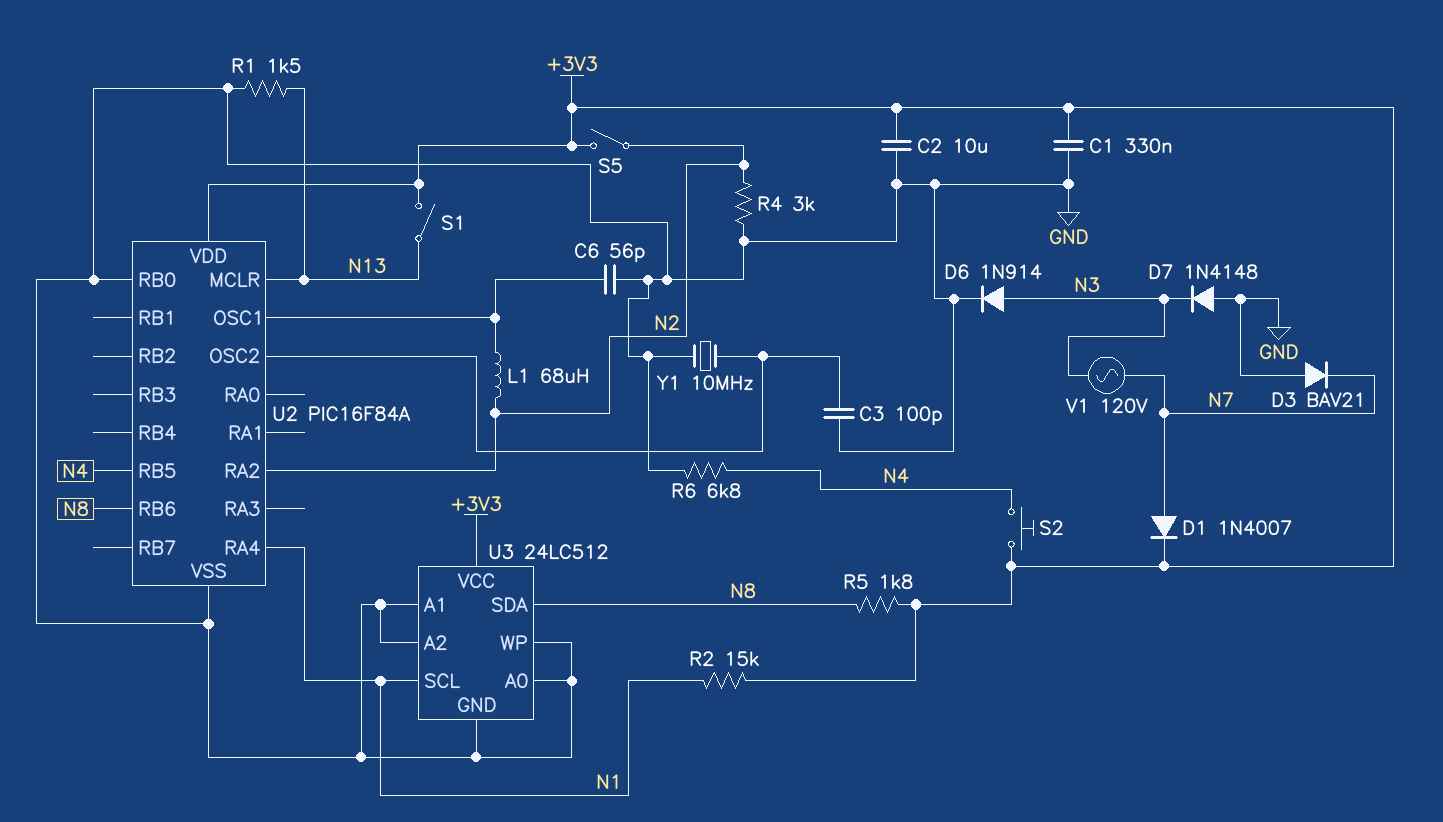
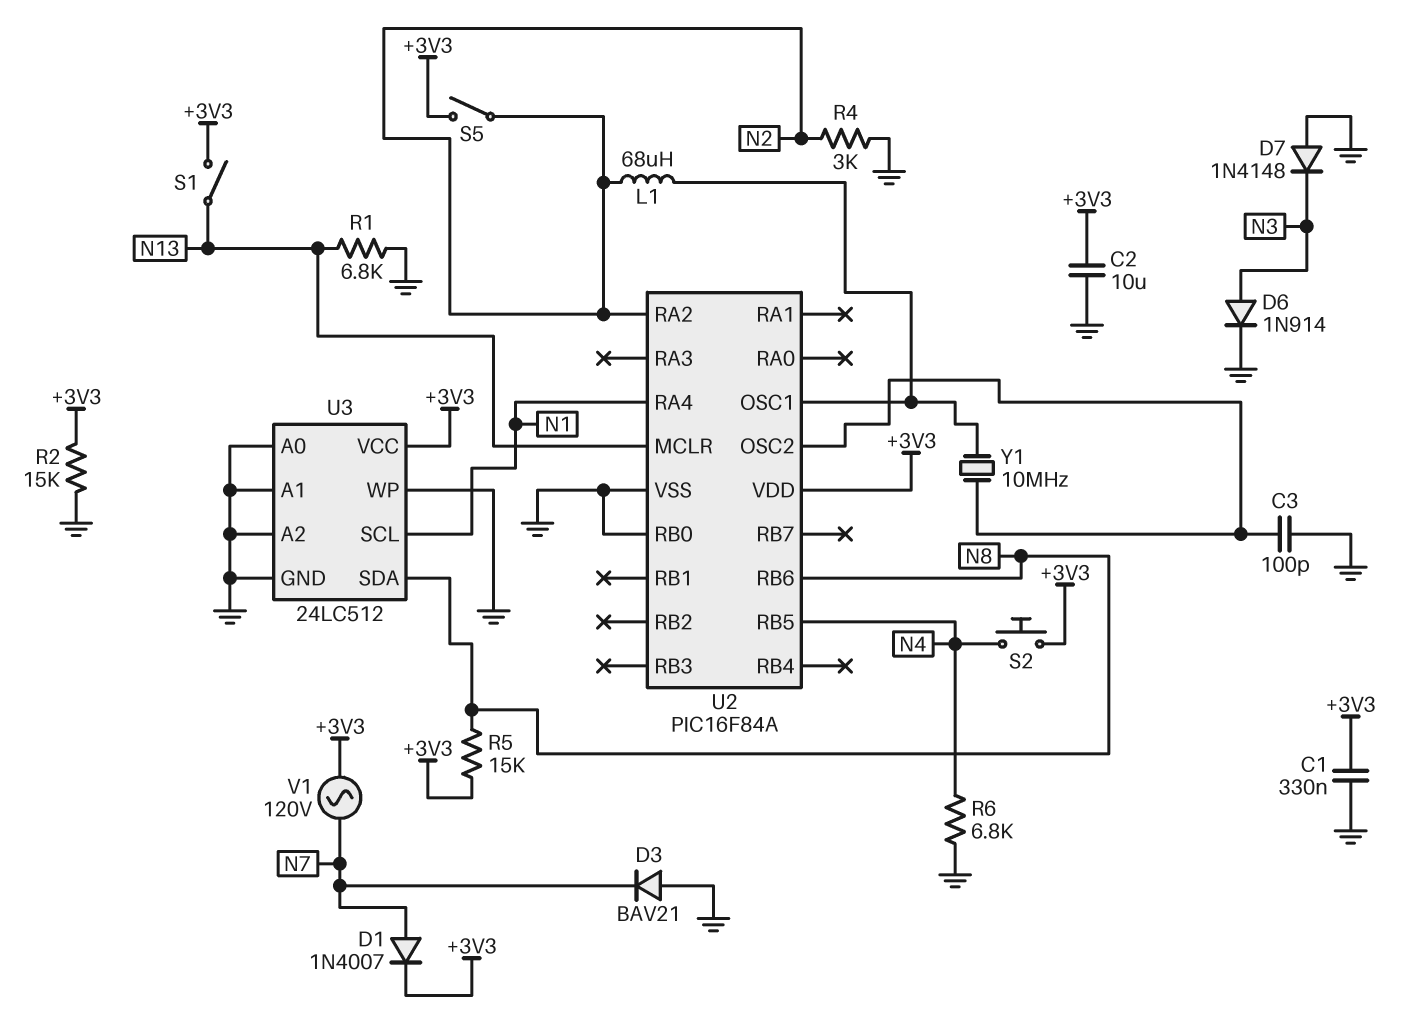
C6: 56pF (GND, U2/OSC1) -> none
R1: 1.5k (GND, N13) -> 6.8k (GND, N13)
R2: 15k (+3V3, N1) -> 15k (+3V3, GND)
R5: 1.8k (+3V3, N8) -> 15k (+3V3, N8)
V1: AC 120V (N3, N7) -> AC 120V (+3V3, N7)
Y1: 10MHz (GND, U2/OSC2) -> 10MHz (U2/OSC1, U2/OSC2)

